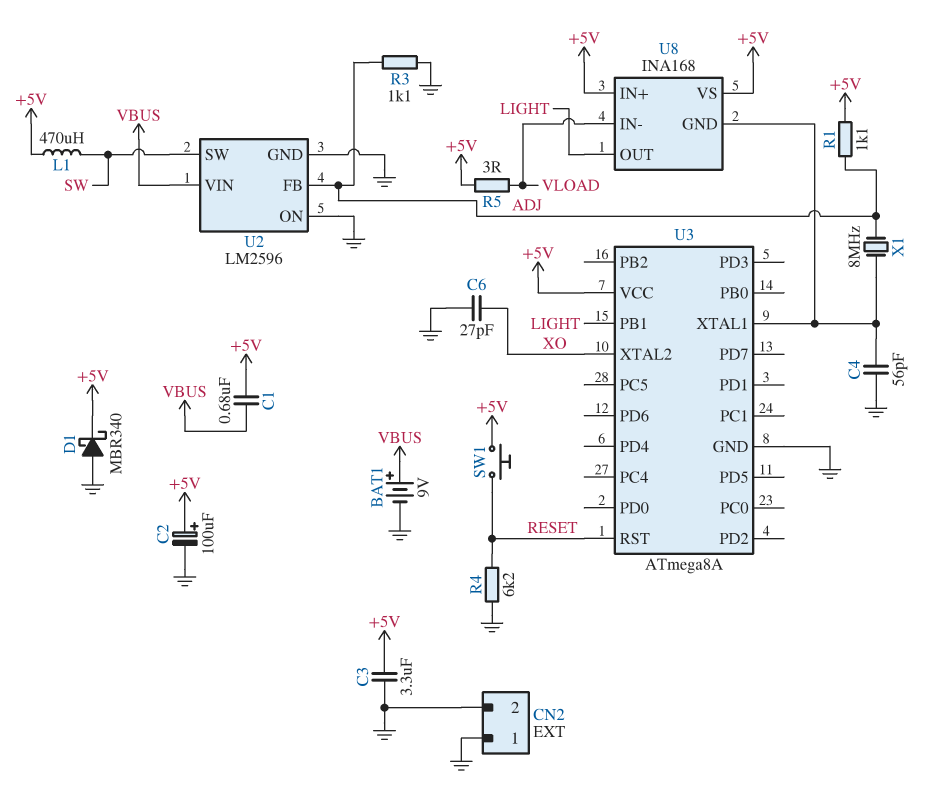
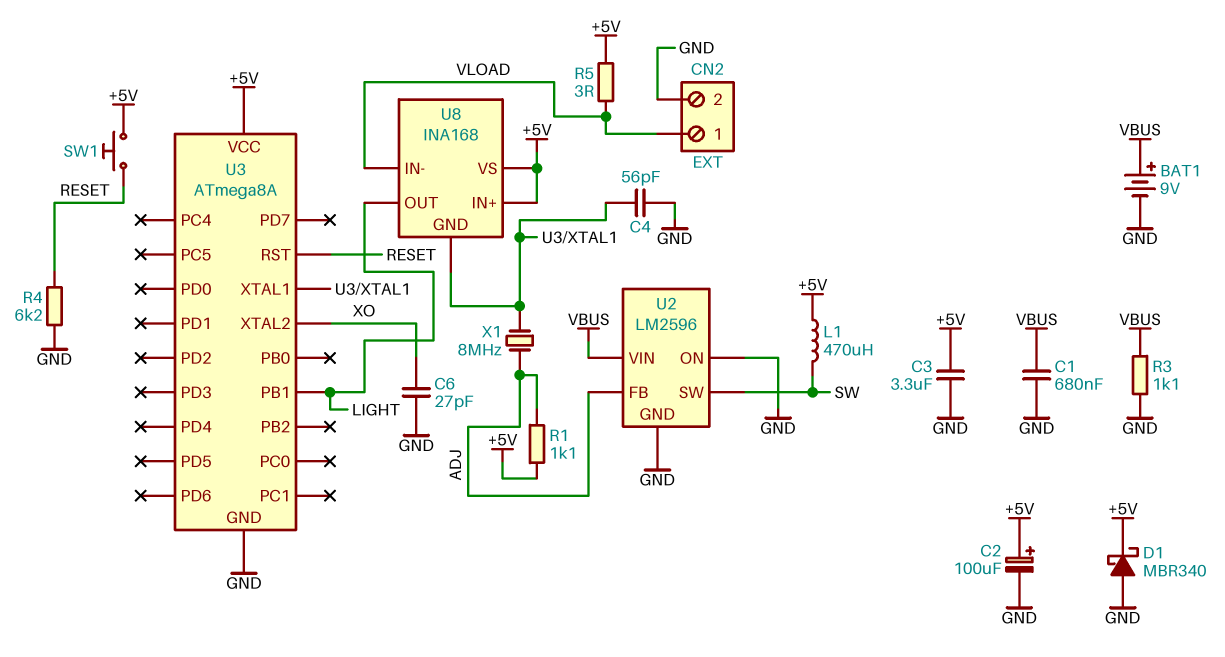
C1: 680nF (+5V, VBUS) -> 680nF (GND, VBUS)
CN2 pin 1: GND -> VLOAD
R3: 1.1k (ADJ, GND) -> 1.1k (GND, VBUS)

